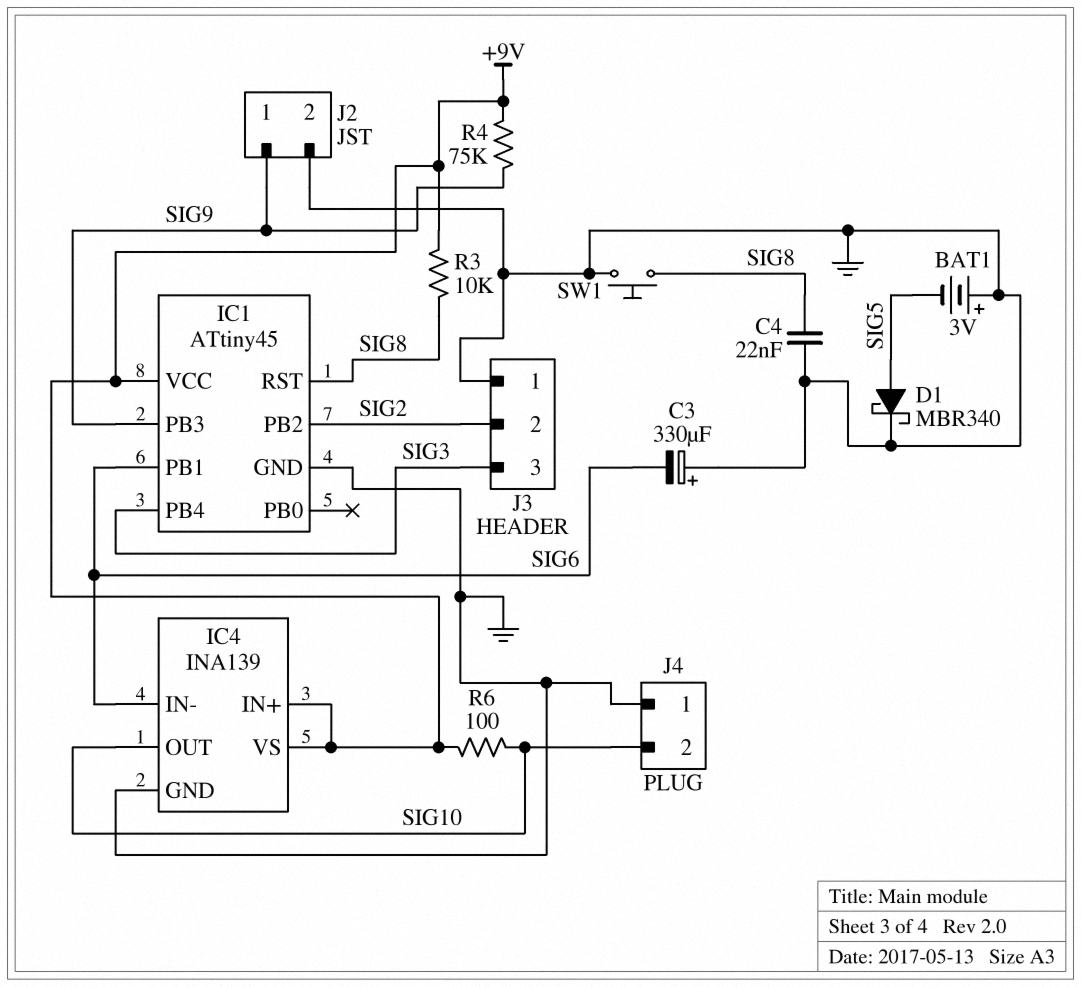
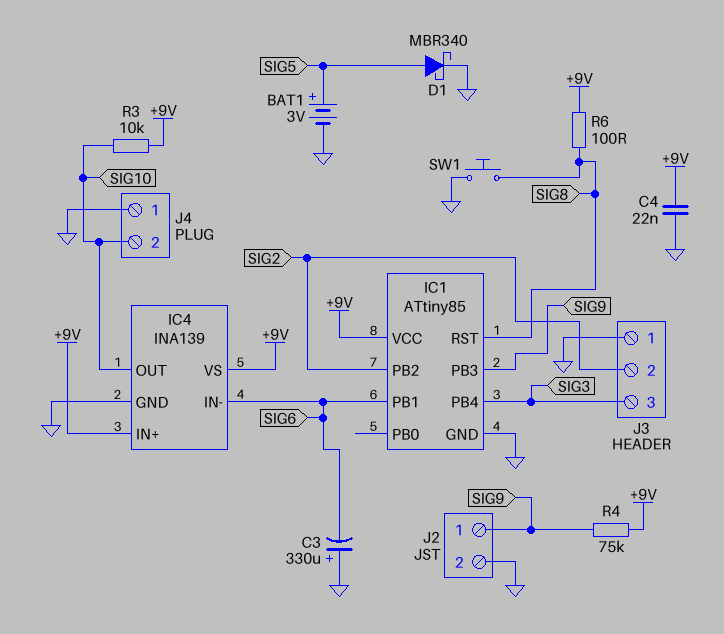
BAT1: 3V (plus GND, minus SIG5) -> 3V (plus SIG5, minus GND)
C4: 22nF (GND, SIG8) -> 22nF (+9V, GND)
IC1: ATtiny45 -> ATtiny85
R3: 10k (+9V, SIG8) -> 10k (+9V, SIG10)
R6: 100 (+9V, SIG10) -> 100 (+9V, SIG8)

